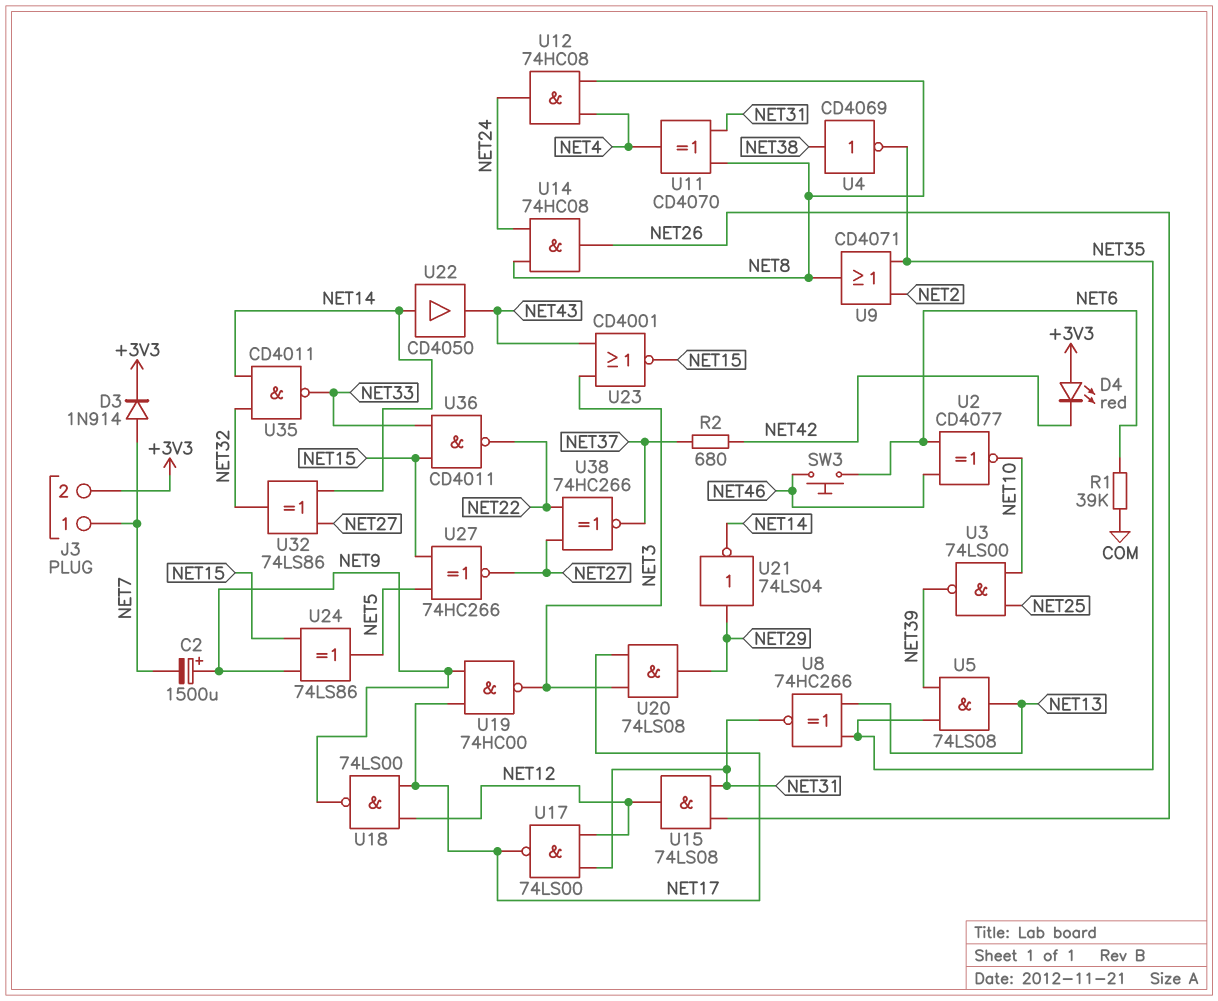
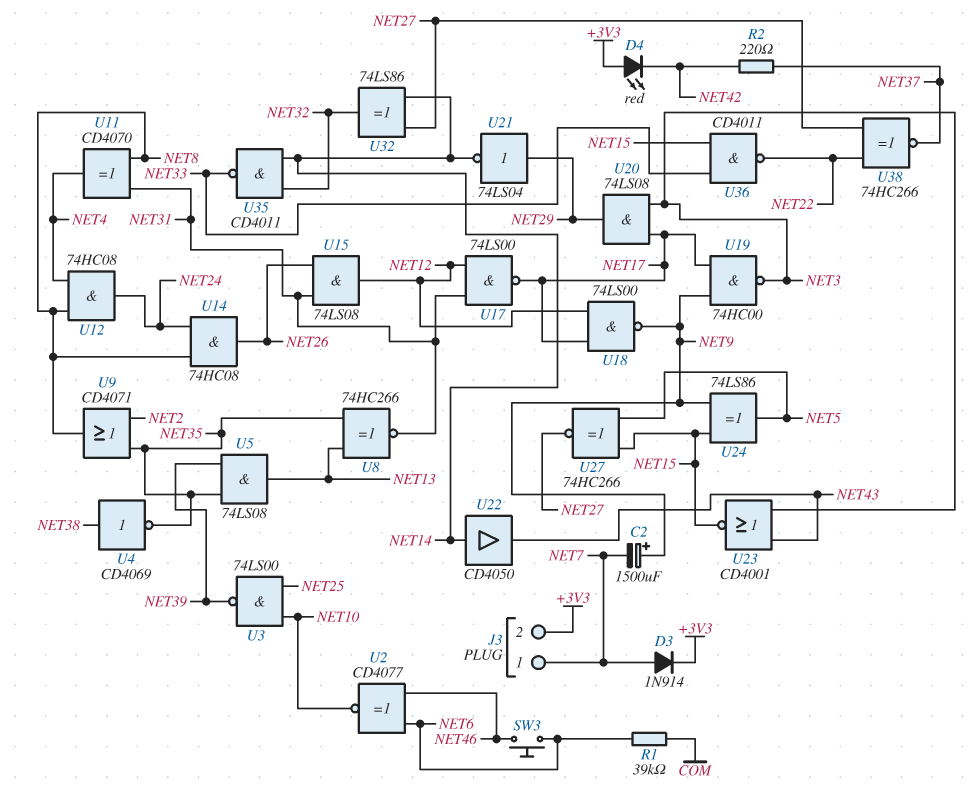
R2: 680 (NET37, NET42) -> 220 (NET37, NET42)

